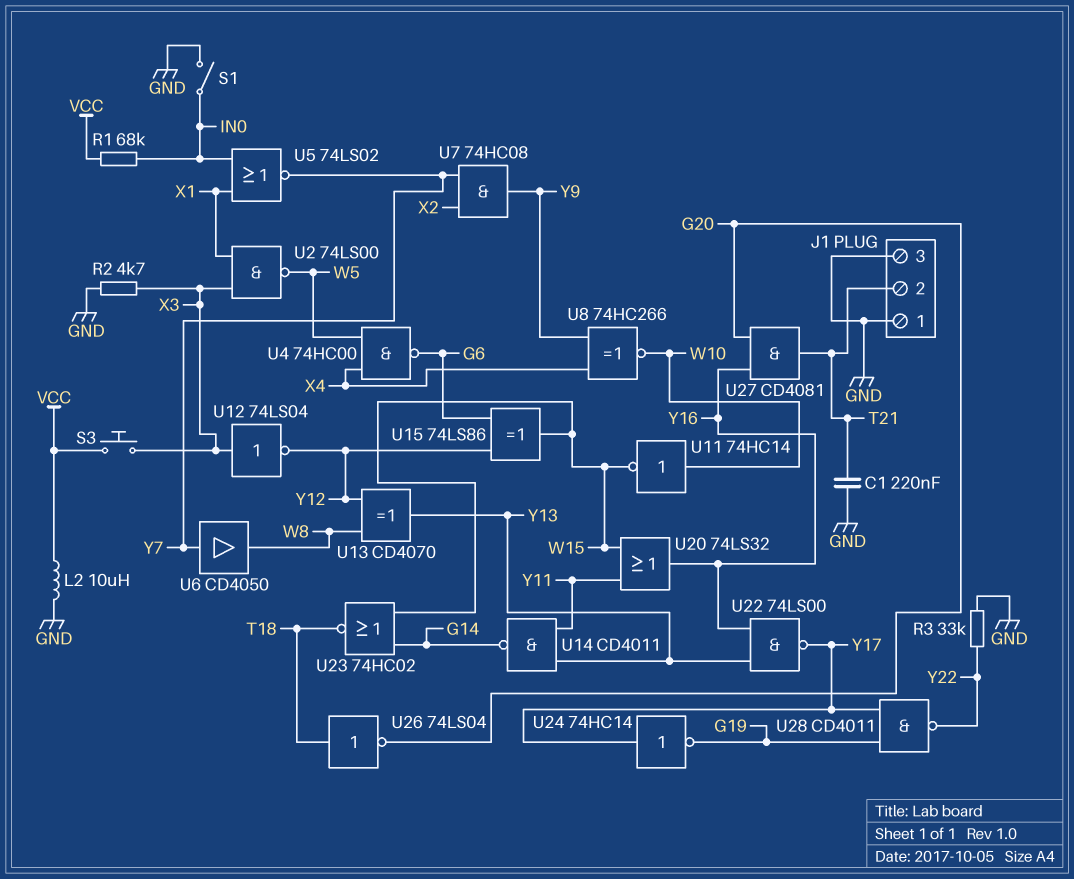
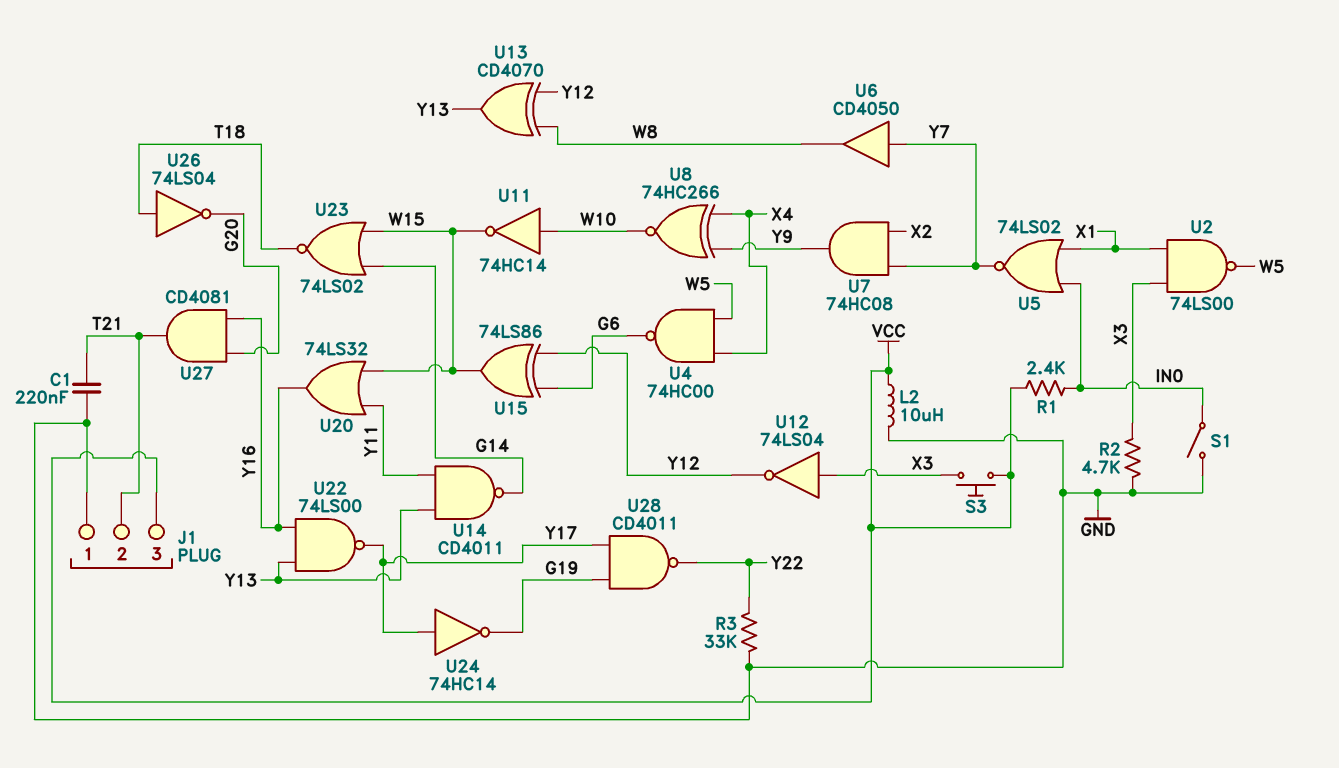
J1 pin 3: GND -> VCC
R1: 68k (IN0, VCC) -> 2.4k (IN0, VCC)
U23: NOR 74HC02 (in G14, in W15, out T18) -> NOR 74LS02 (in G14, in W15, out T18)

